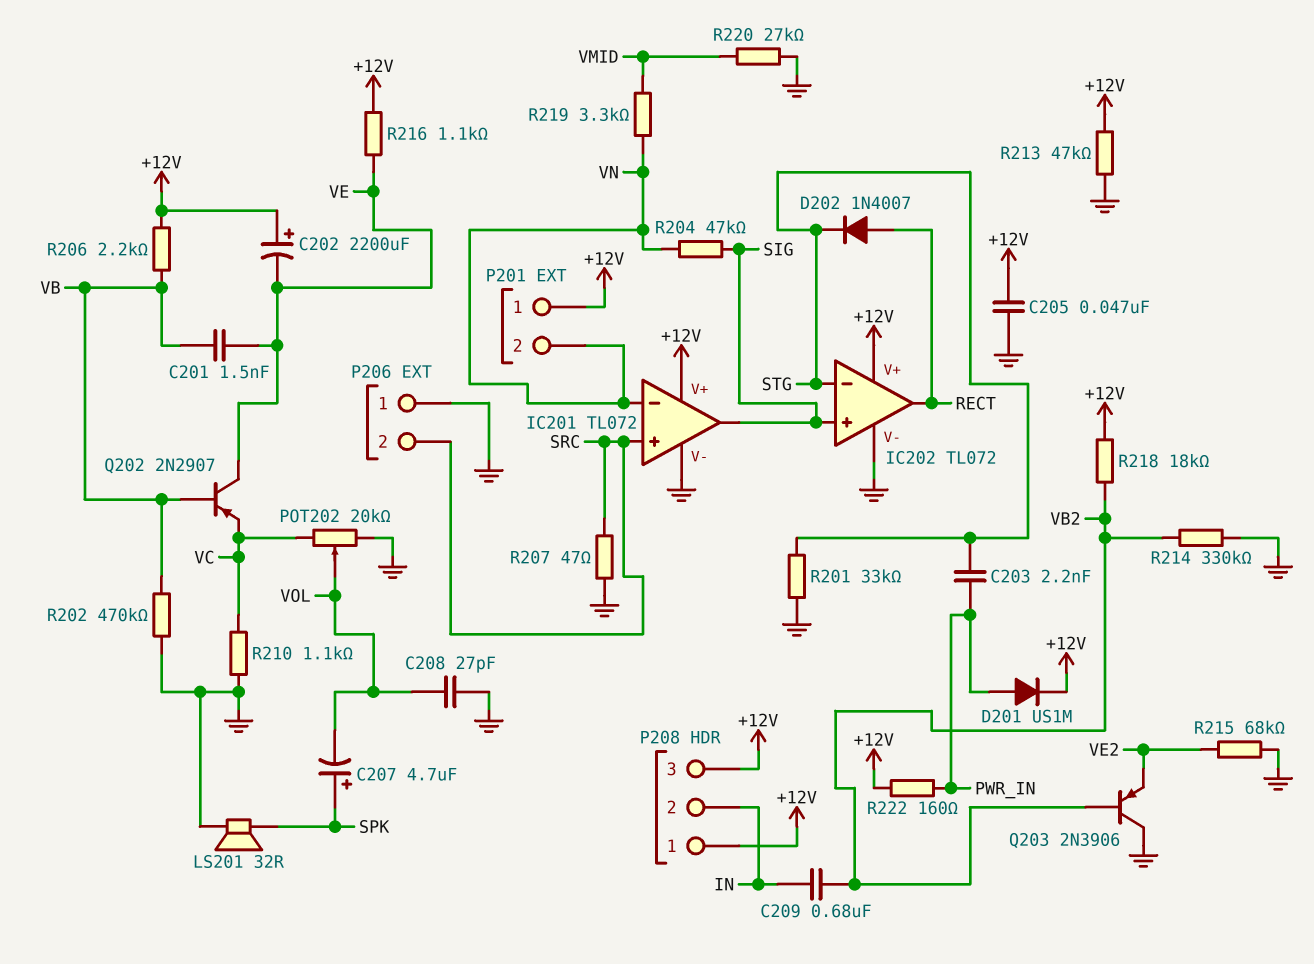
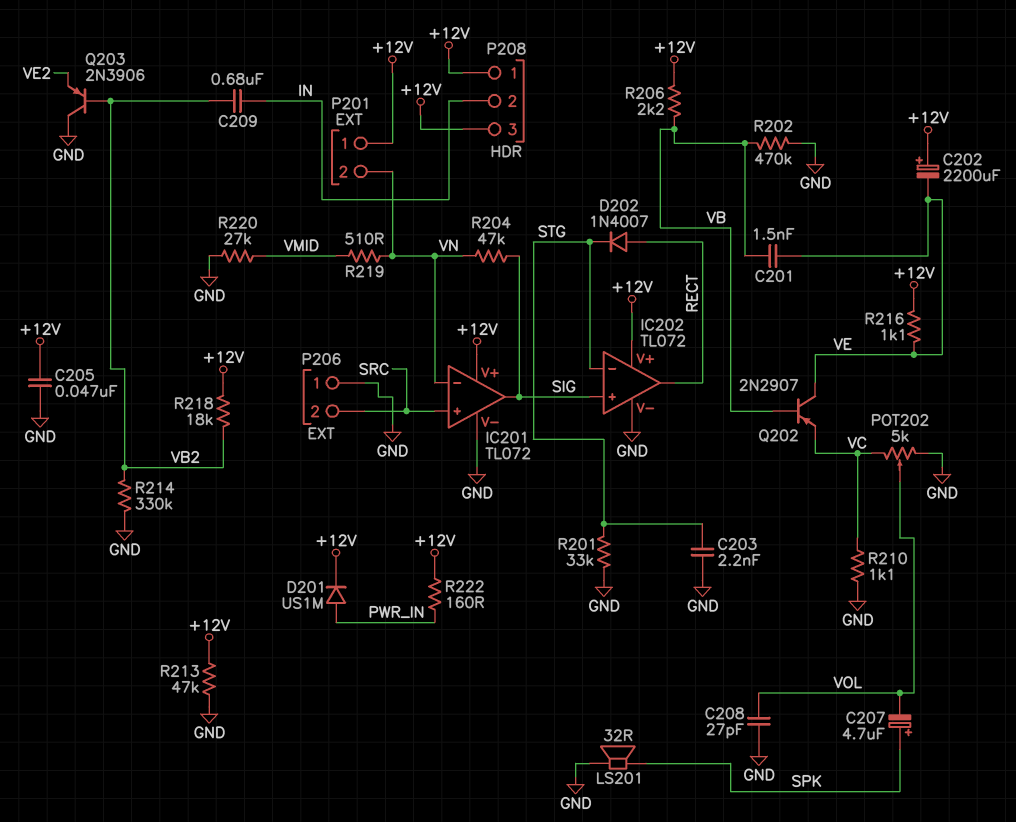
C203: 2.2nF (PWR_IN, STG) -> 2.2nF (GND, STG)
POT202: 20k (GND, VC, wiper VOL) -> 5k (GND, VC, wiper VOL)
R207: 47 (GND, SRC) -> none
R215: 68k (GND, VE2) -> none
R219: 3.3k (VMID, VN) -> 510 (VMID, VN)

